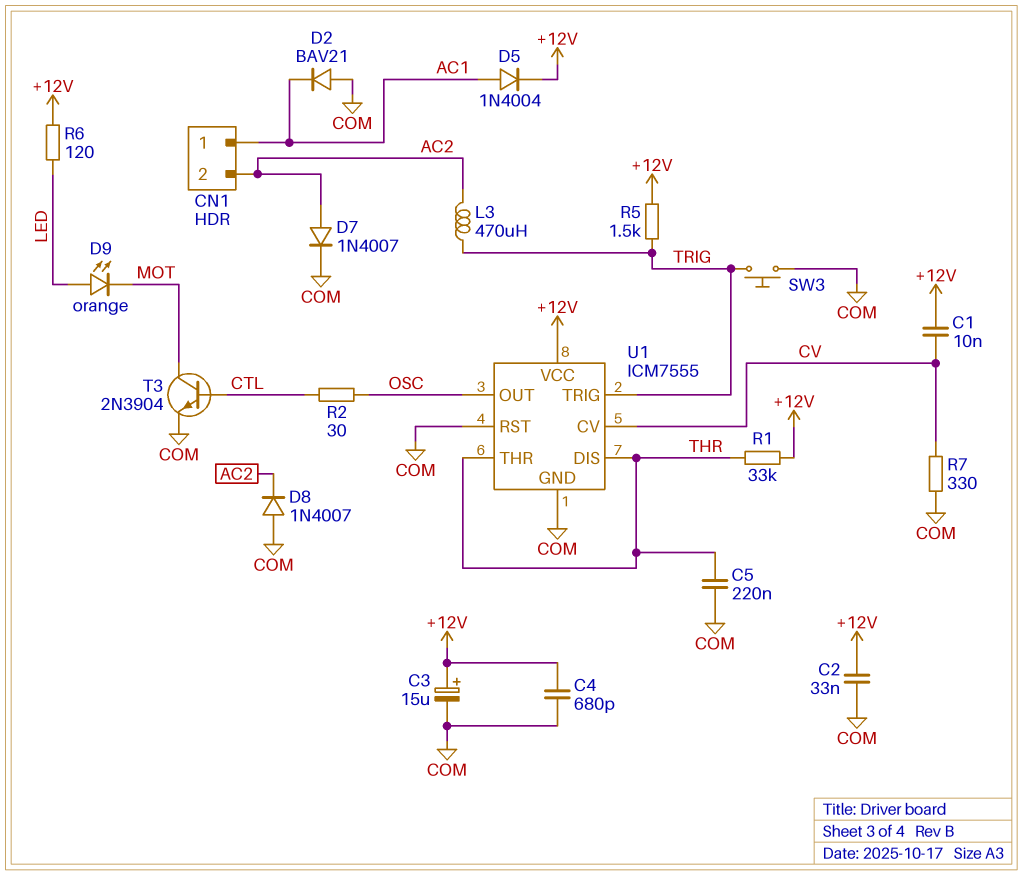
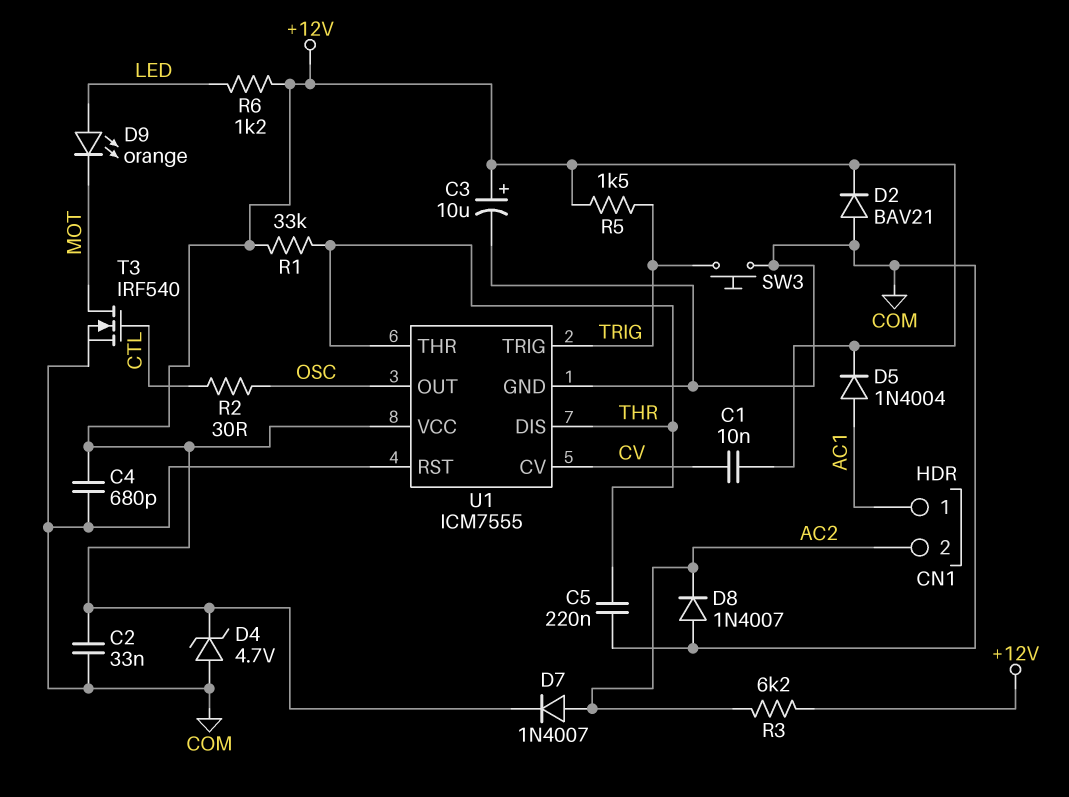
C3: 15uF (plus +12V, minus COM) -> 10uF (plus +12V, minus COM)
D2: diode BAV21 (A COM, K AC1) -> diode BAV21 (A COM, K +12V)
D4: none -> zener 4.7V (A COM, K +12V)
D7: diode 1N4007 (A AC2, K COM) -> diode 1N4007 (A AC2, K +12V)
L3: 470uH (AC2, TRIG) -> none
R3: none -> 6.2k (+12V, AC2)
R6: 120 (+12V, LED) -> 1.2k (+12V, LED)
R7: 330 (COM, CV) -> none
T3: NPN 2N3904 (B CTL, C MOT, E COM) -> NMOS IRF540 (G CTL, D MOT, S COM)

